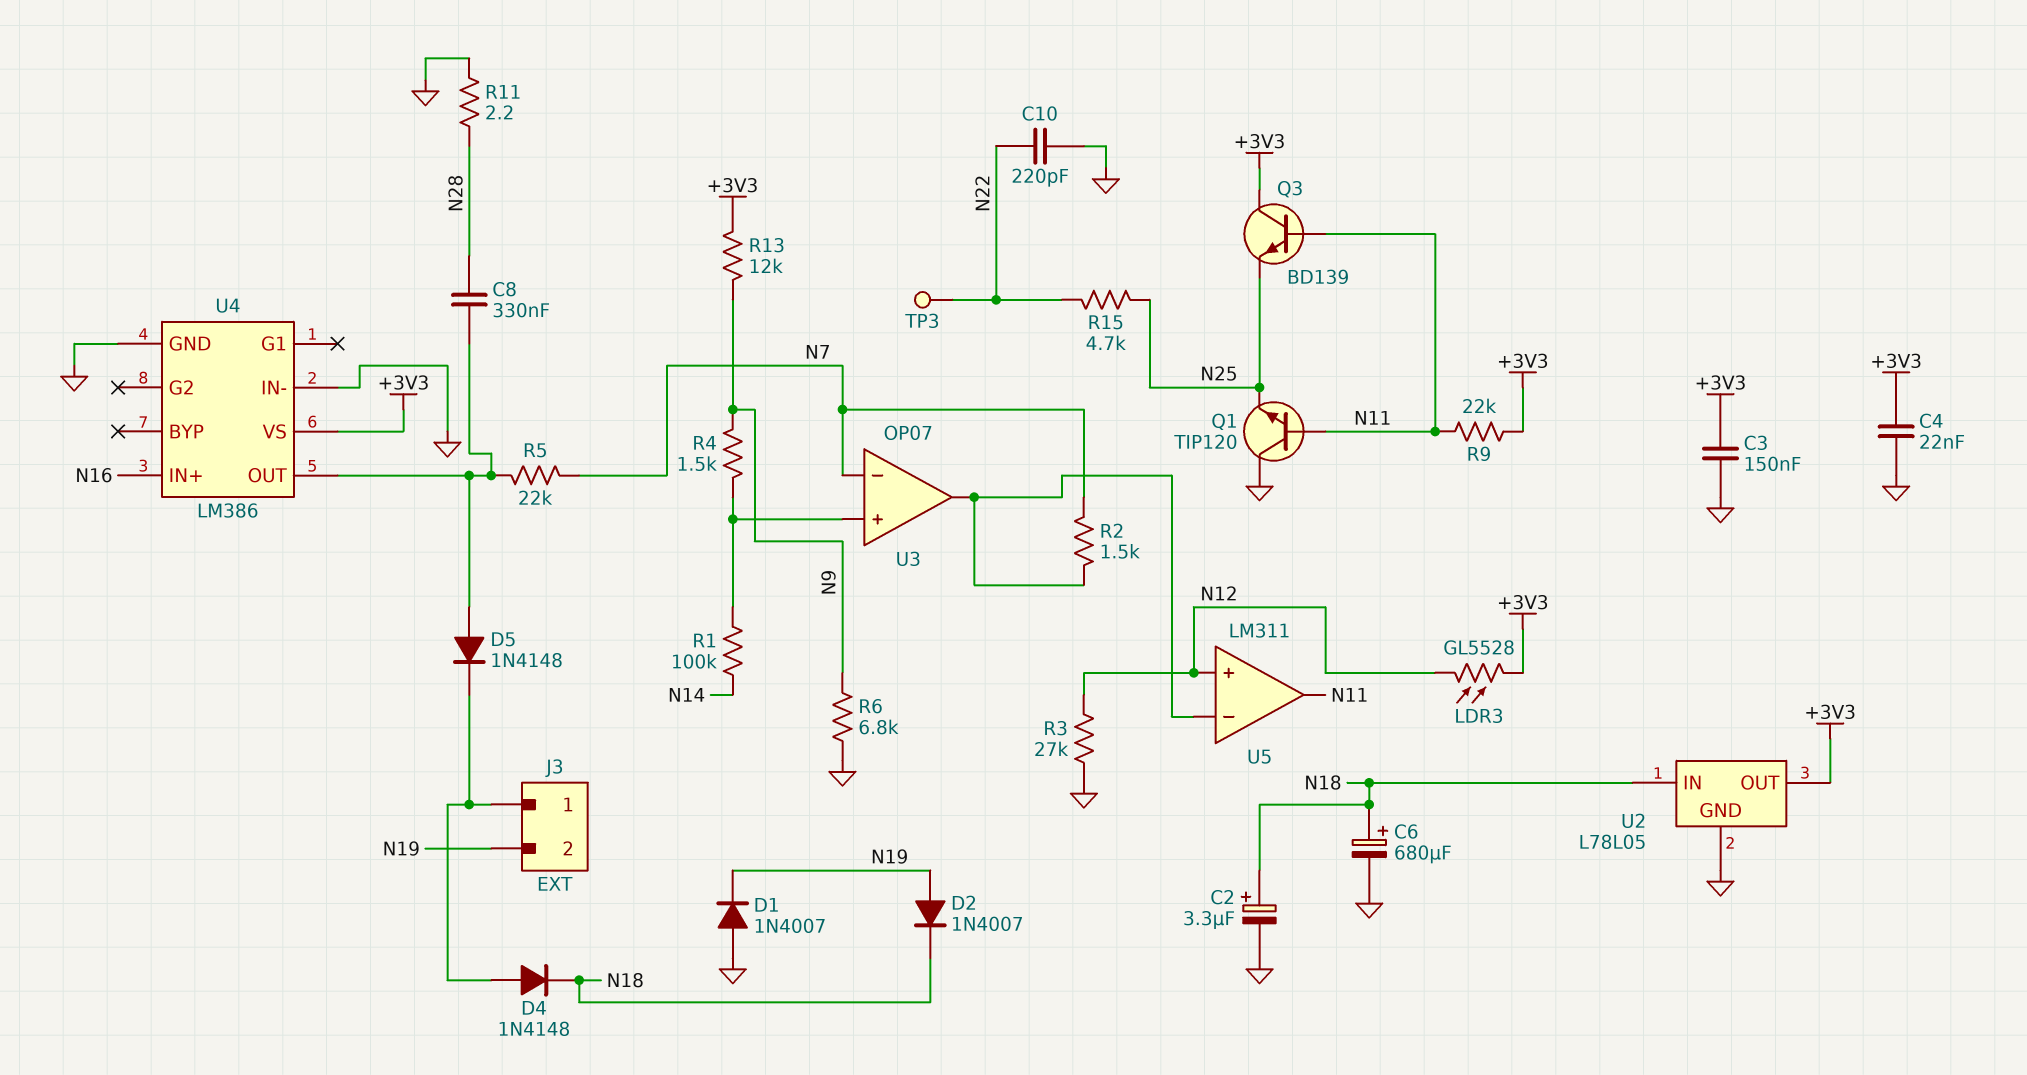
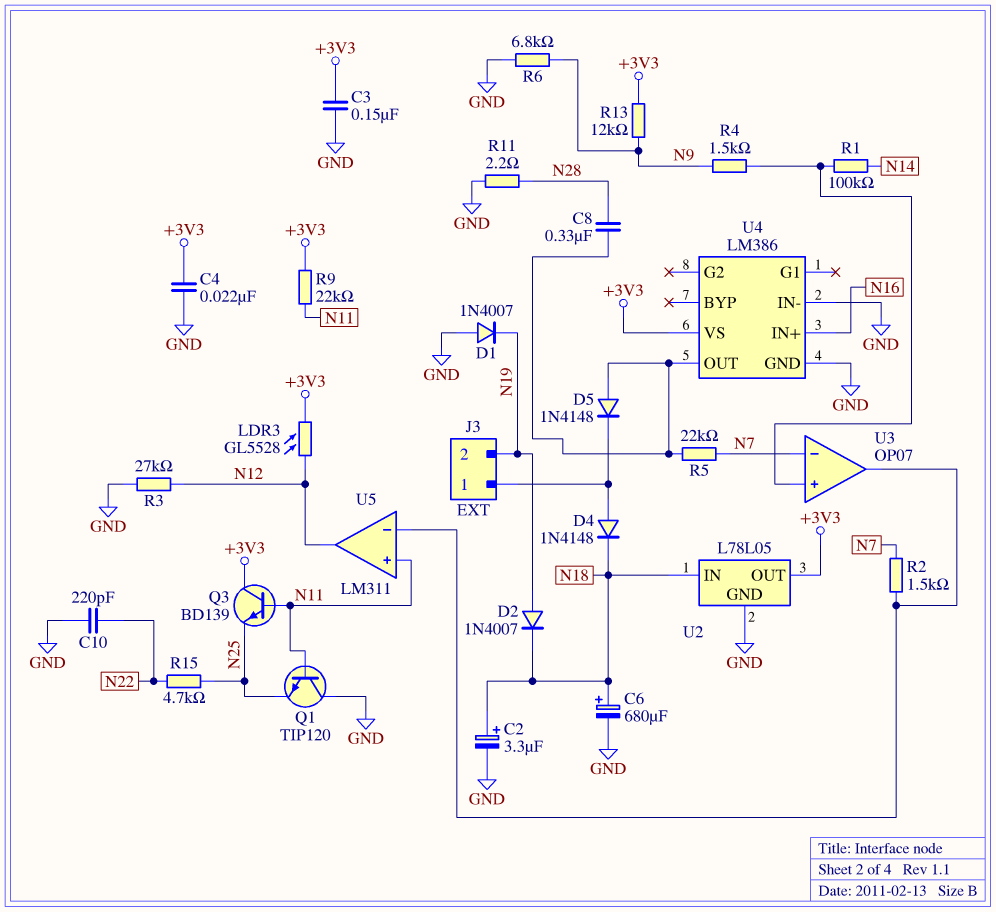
TP3: test point (N22) -> none
U5 pin in+: N12 -> N11
U5 pin out: N11 -> N12

